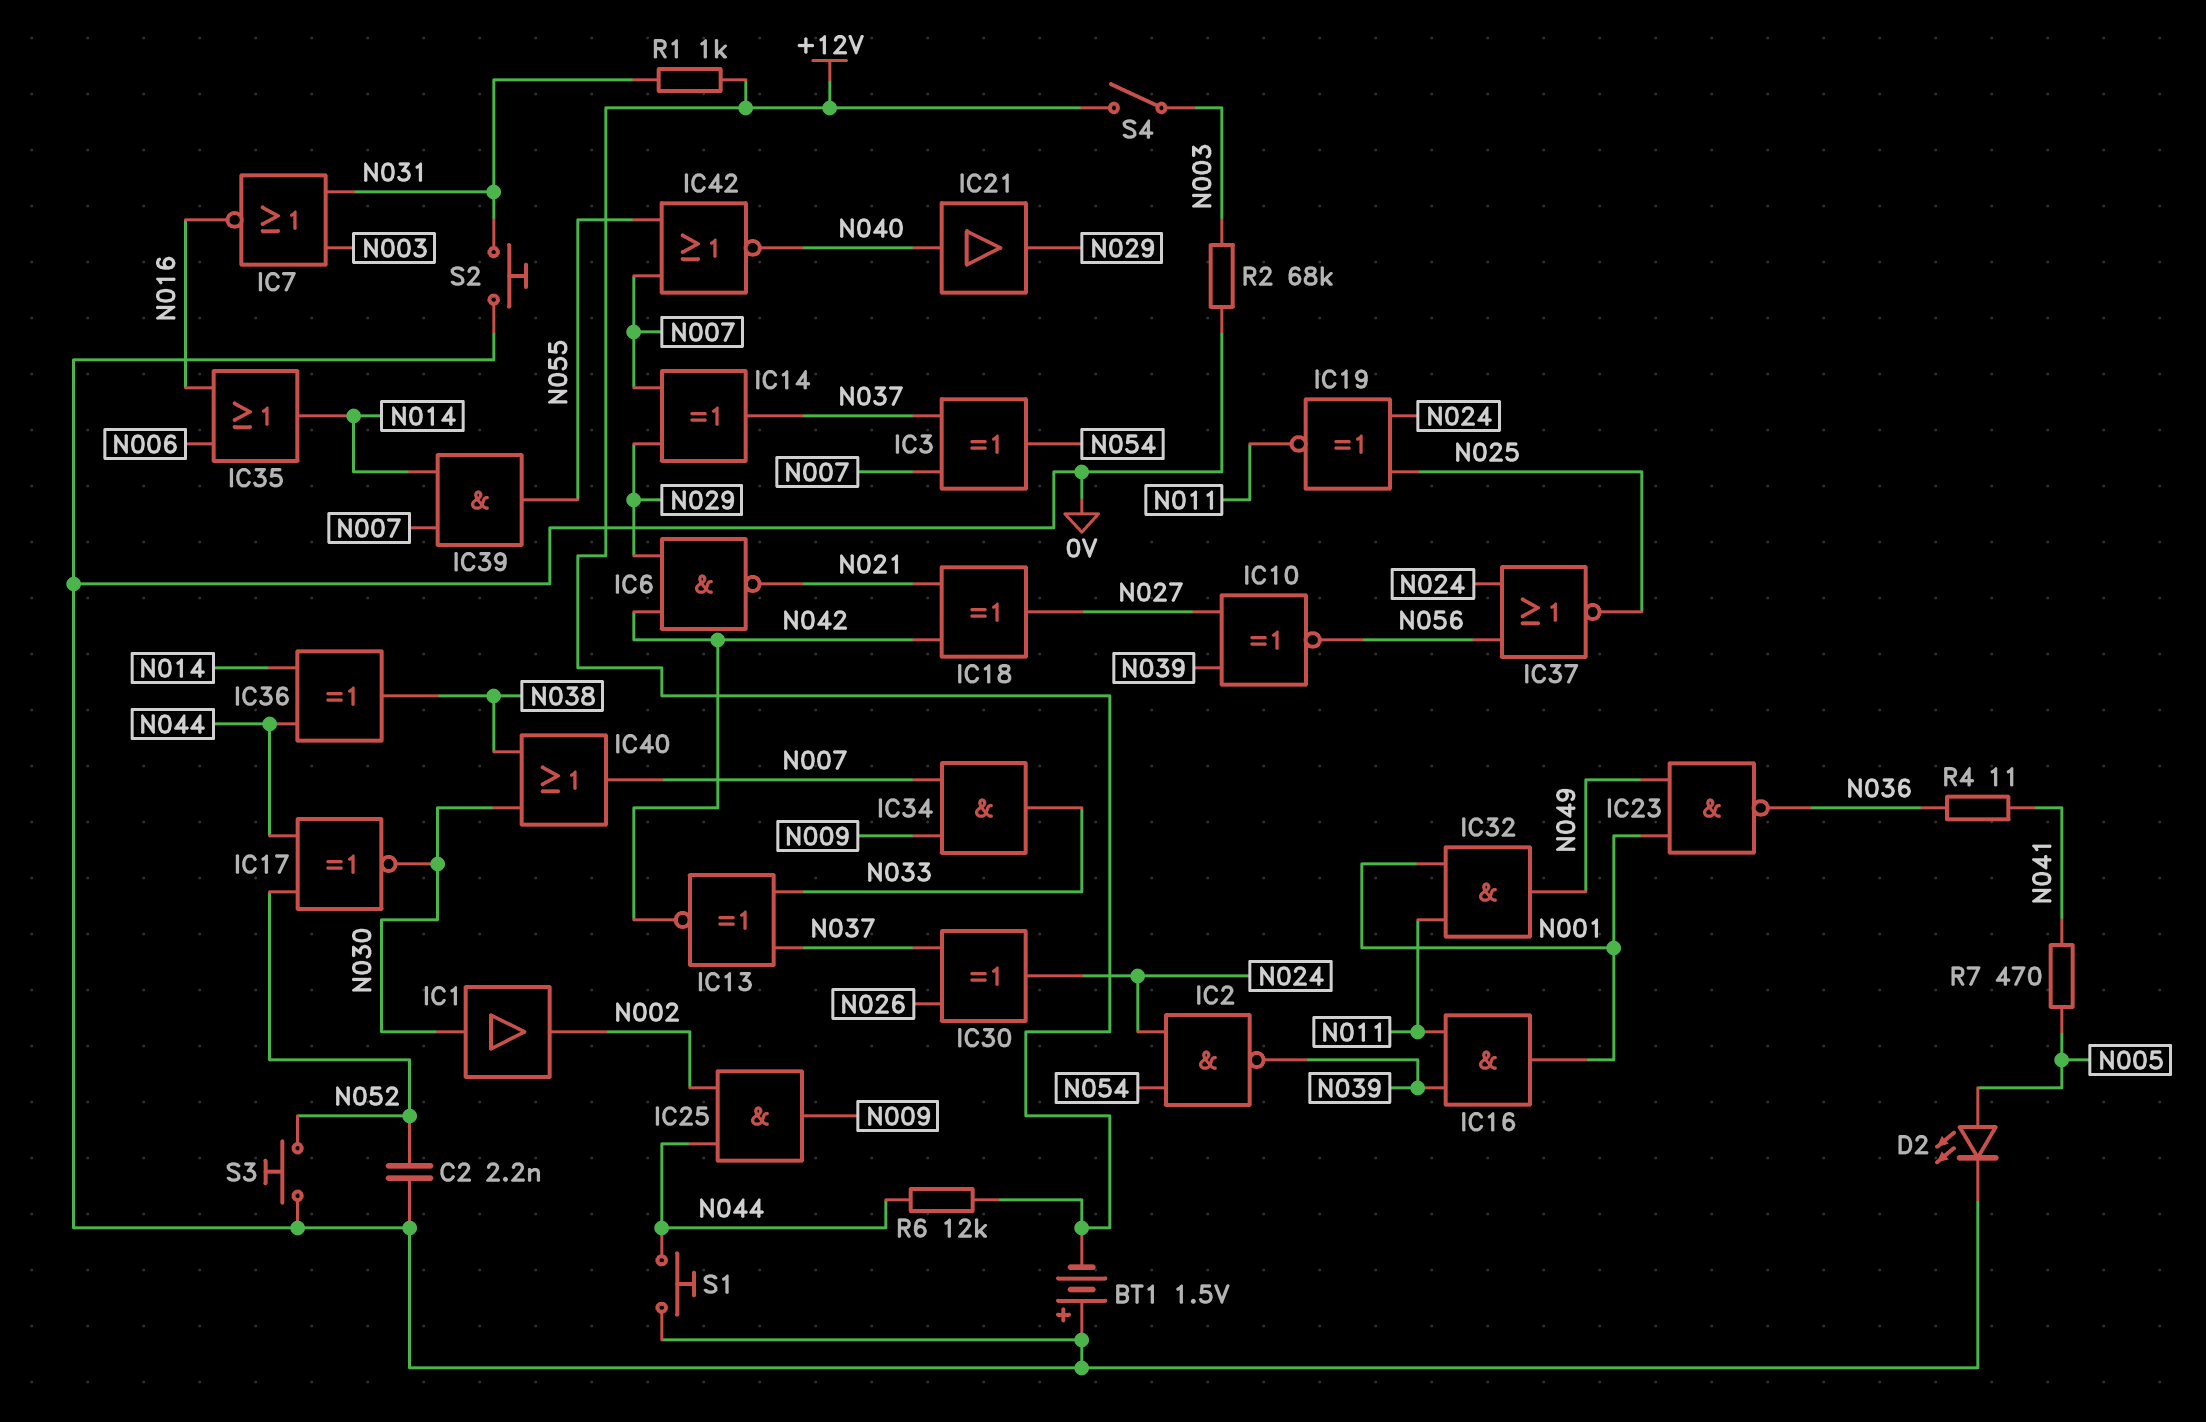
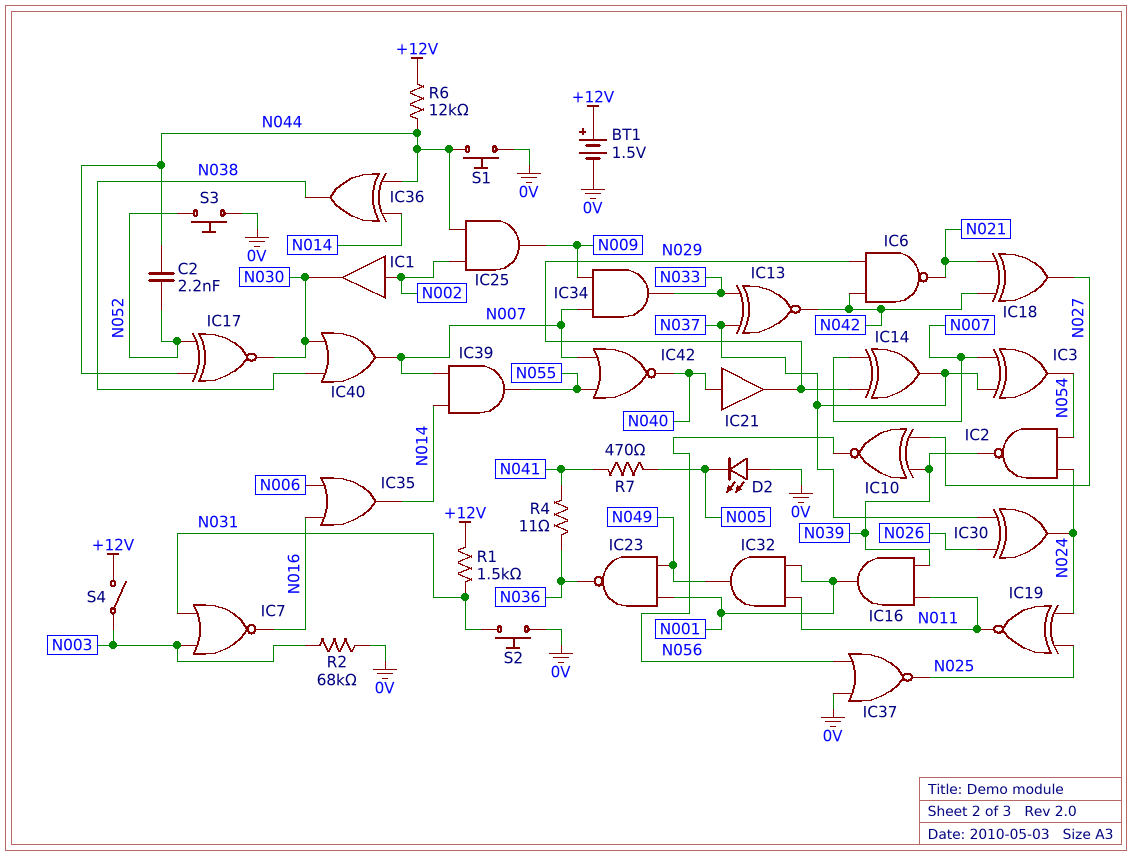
BT1: 1.5V (plus 0V, minus +12V) -> 1.5V (plus +12V, minus 0V)
C2: 2.2nF (0V, N052) -> 2.2nF (N044, N052)
D2: LED (A N005, K 0V) -> LED (A 0V, K N005)
IC1: buffer (in N030, out N002) -> buffer (in N002, out N030)
IC37: NOR (in N024, in N056, out N025) -> NOR (in 0V, in N056, out N025)
R1: 1k (+12V, N031) -> 1.5k (+12V, N031)

